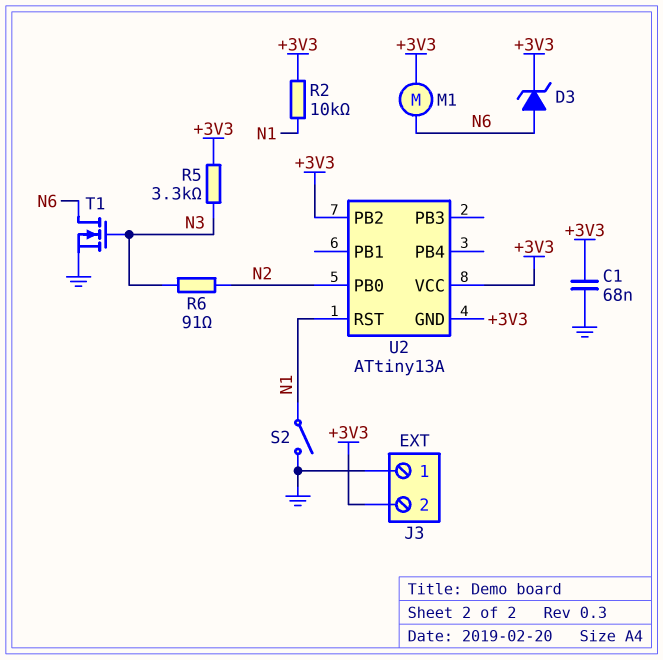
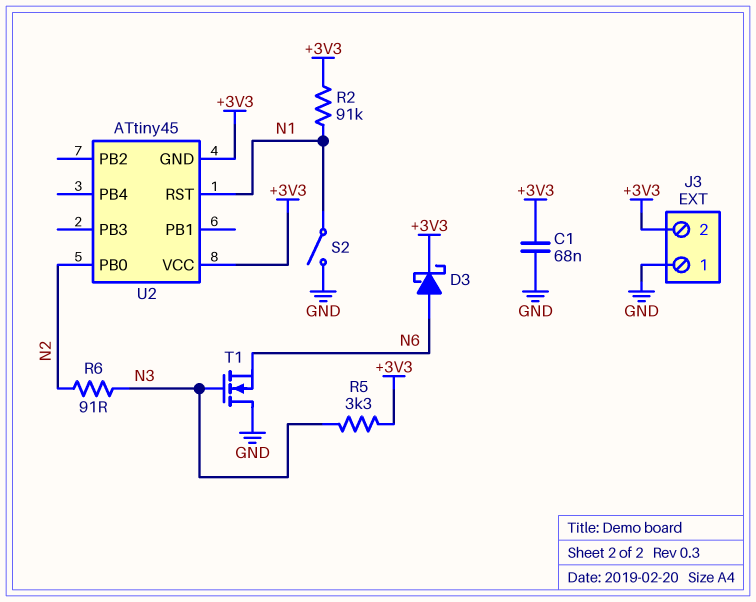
D3: zener (A N6, K +3V3) -> schottky (A N6, K +3V3)
M1: motor (+3V3, N6) -> none
R2: 10k (+3V3, N1) -> 91k (+3V3, N1)
T1: NMOS (G N3, D N6, S GND) -> NMOS (G N3, D GND, S N6)
U2: ATtiny13A -> ATtiny45
U2 pin PB2: +3V3 -> none

